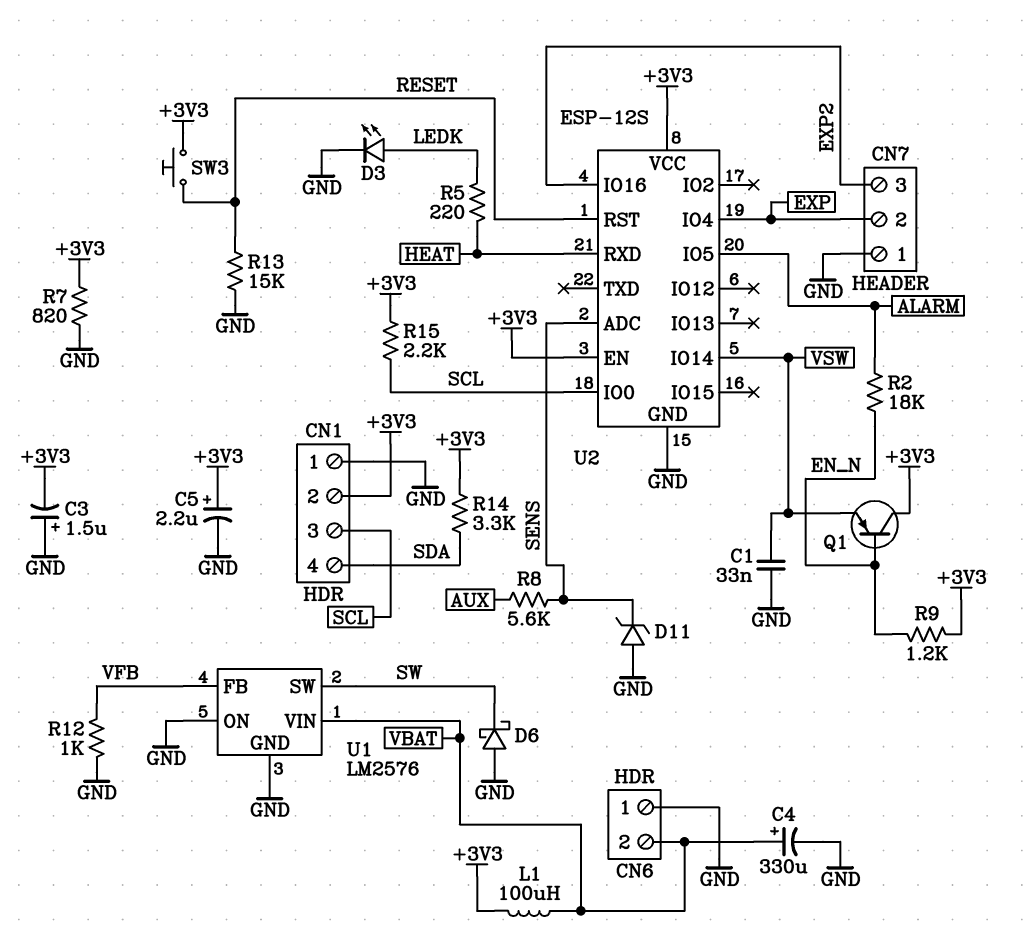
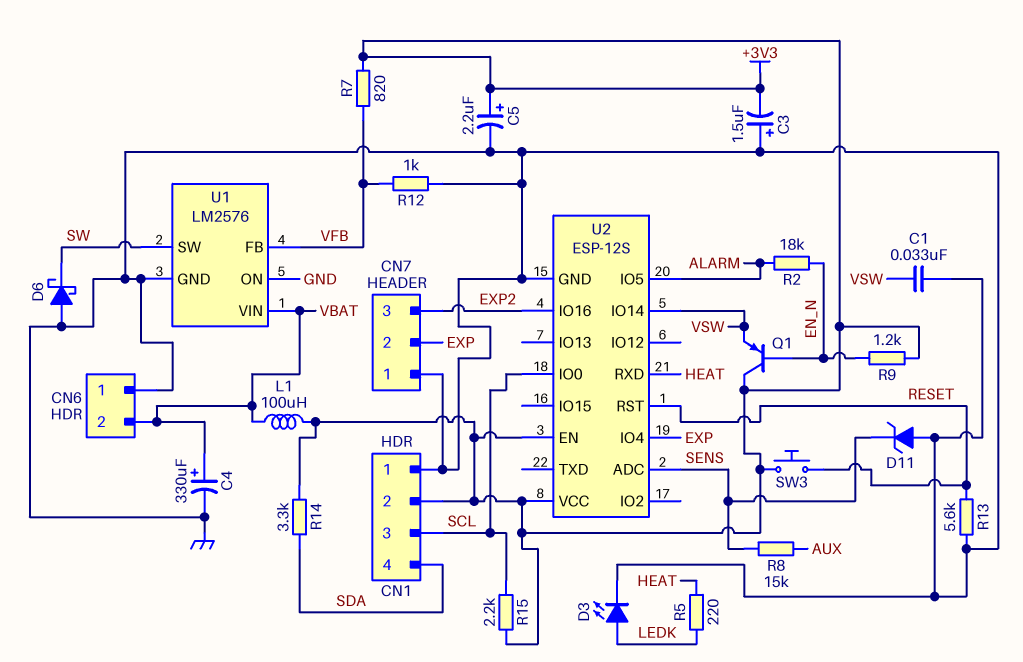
R7: 820 (+3V3, GND) -> 820 (+3V3, VFB)
R8: 5.6k (AUX, SENS) -> 15k (AUX, SENS)
R13: 15k (GND, RESET) -> 5.6k (GND, RESET)

